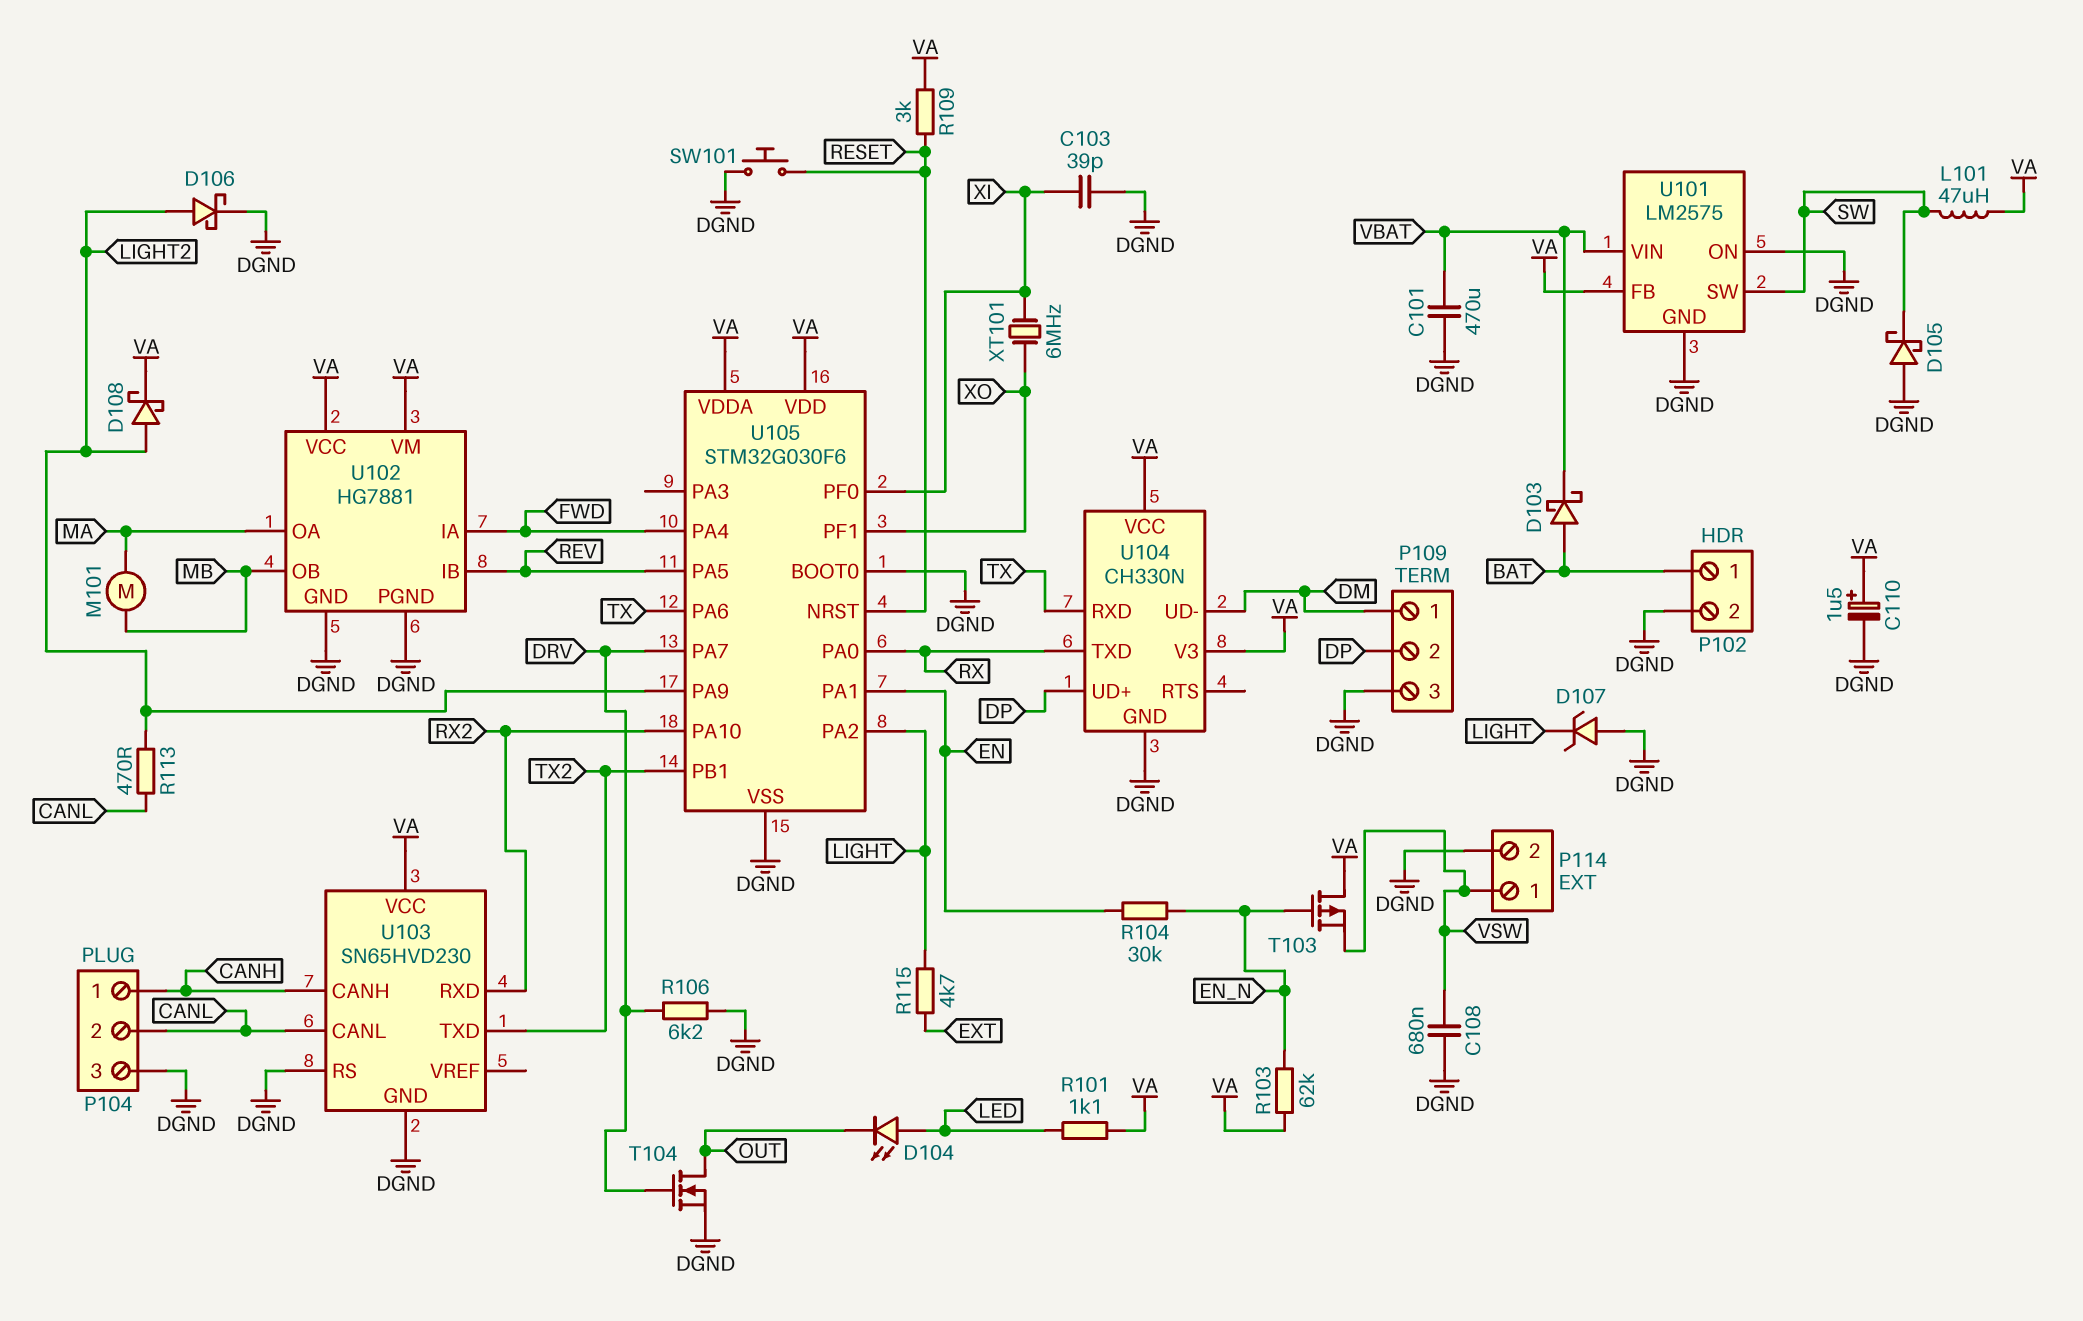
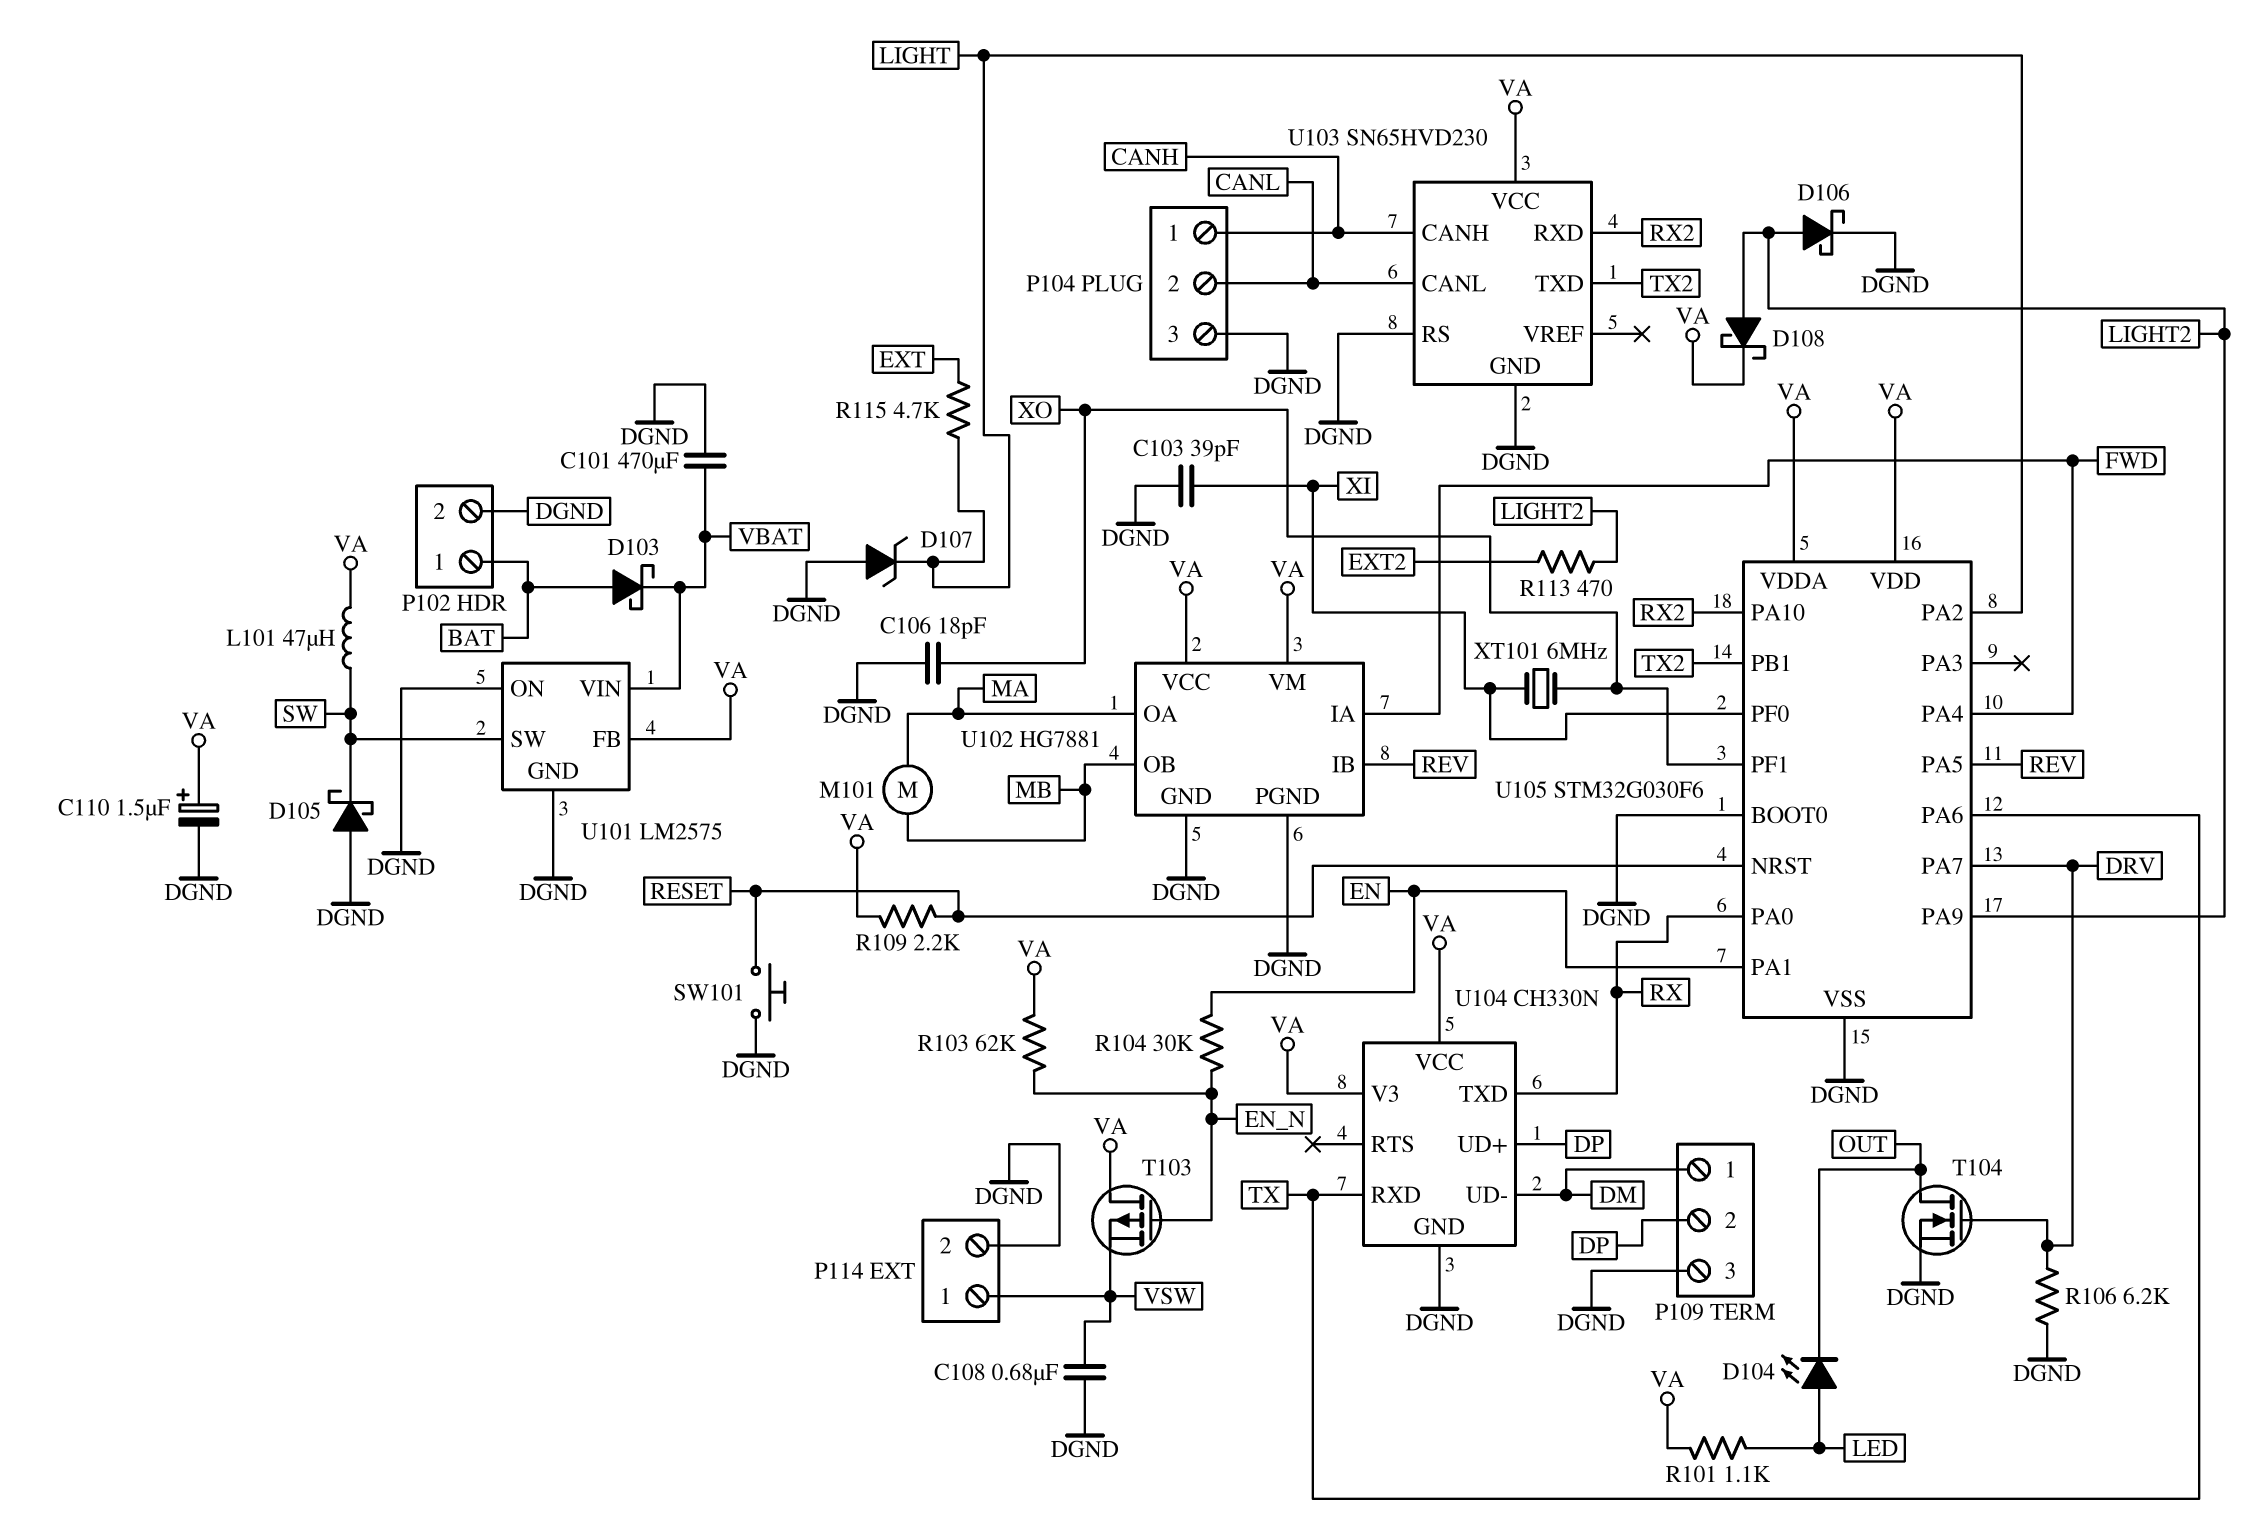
C106: none -> 18pF (DGND, XO)
R109: 3k (RESET, VA) -> 2.2k (RESET, VA)
R113: 470 (CANL, LIGHT2) -> 470 (EXT2, LIGHT2)

